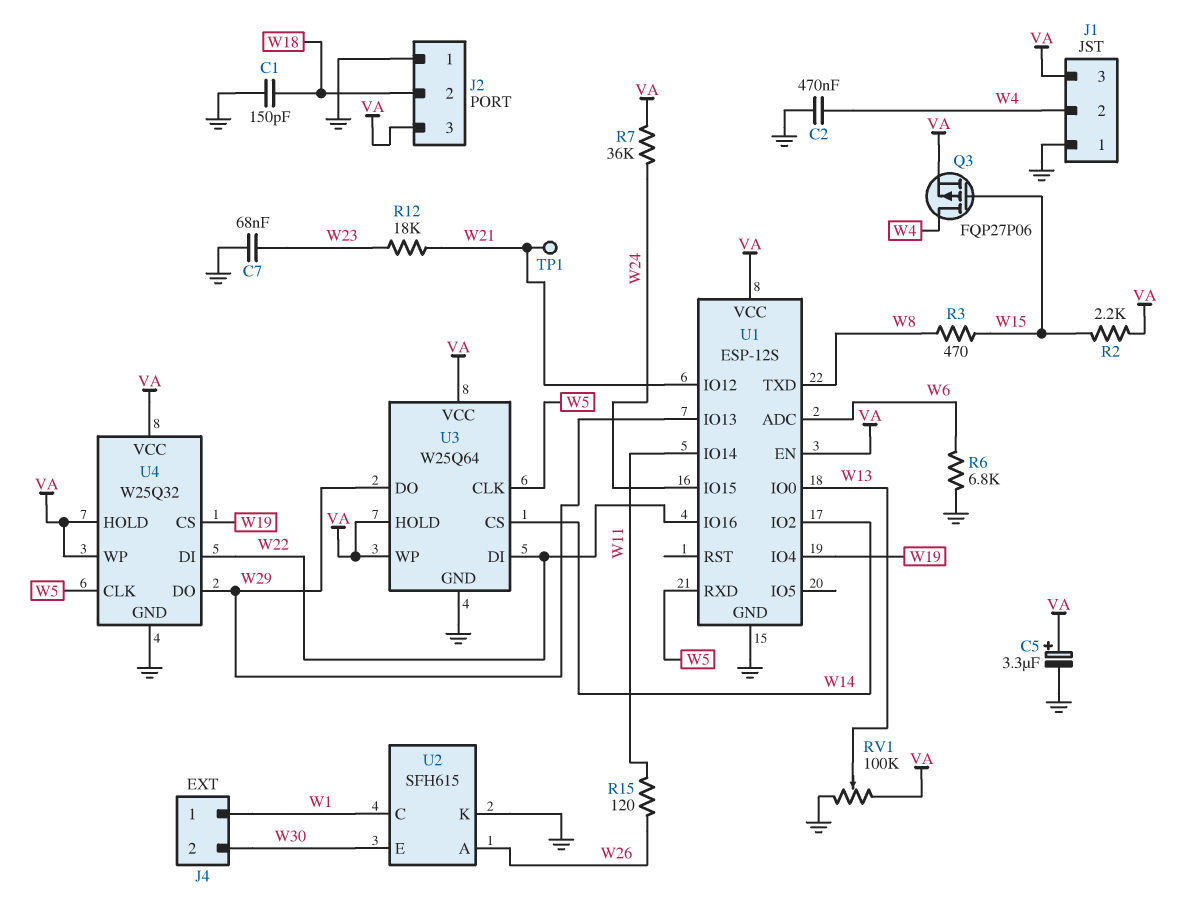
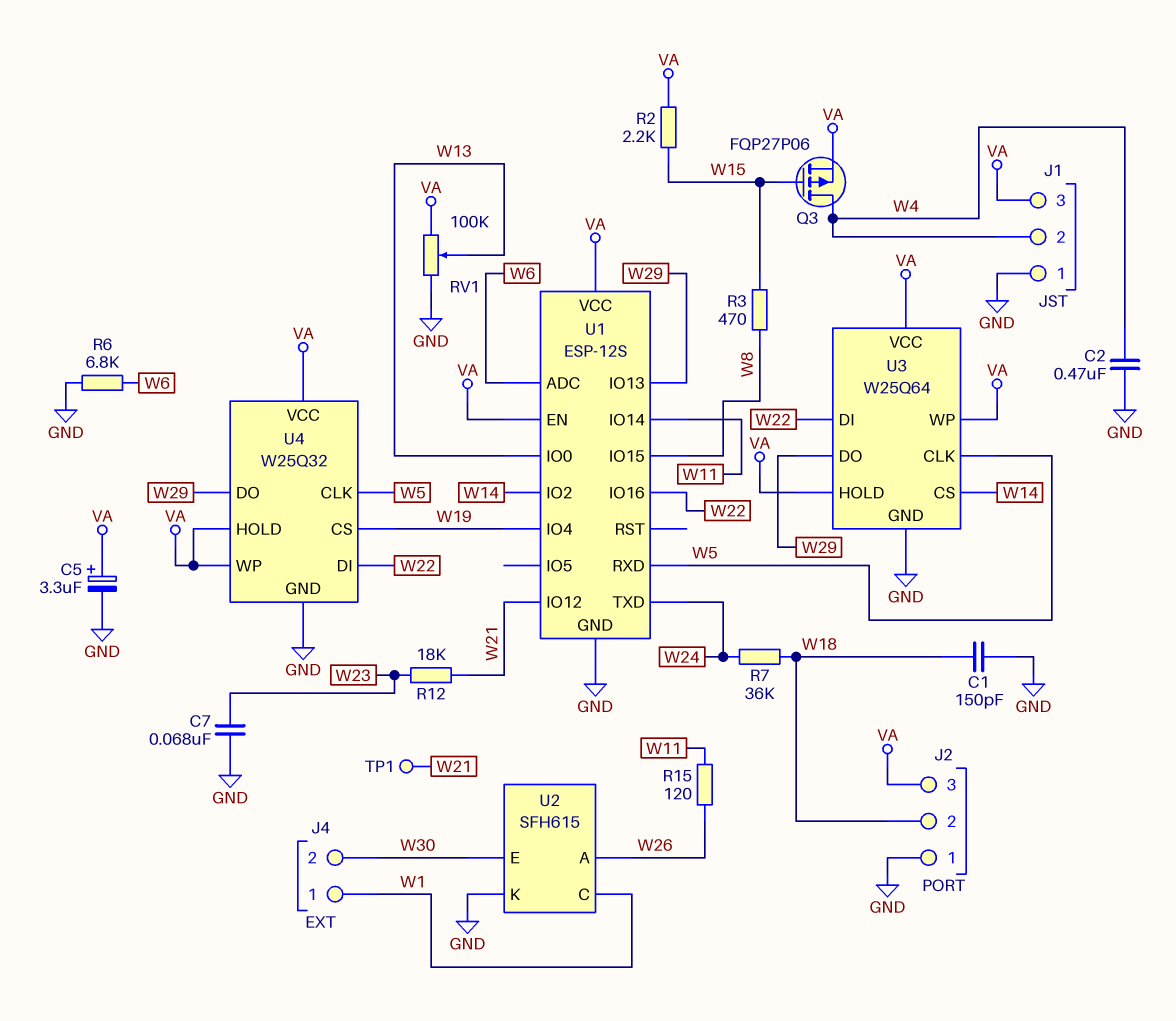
R7: 36k (VA, W24) -> 36k (W18, W24)
U1 pin IO15: W24 -> W8
U1 pin TXD: W8 -> W24

